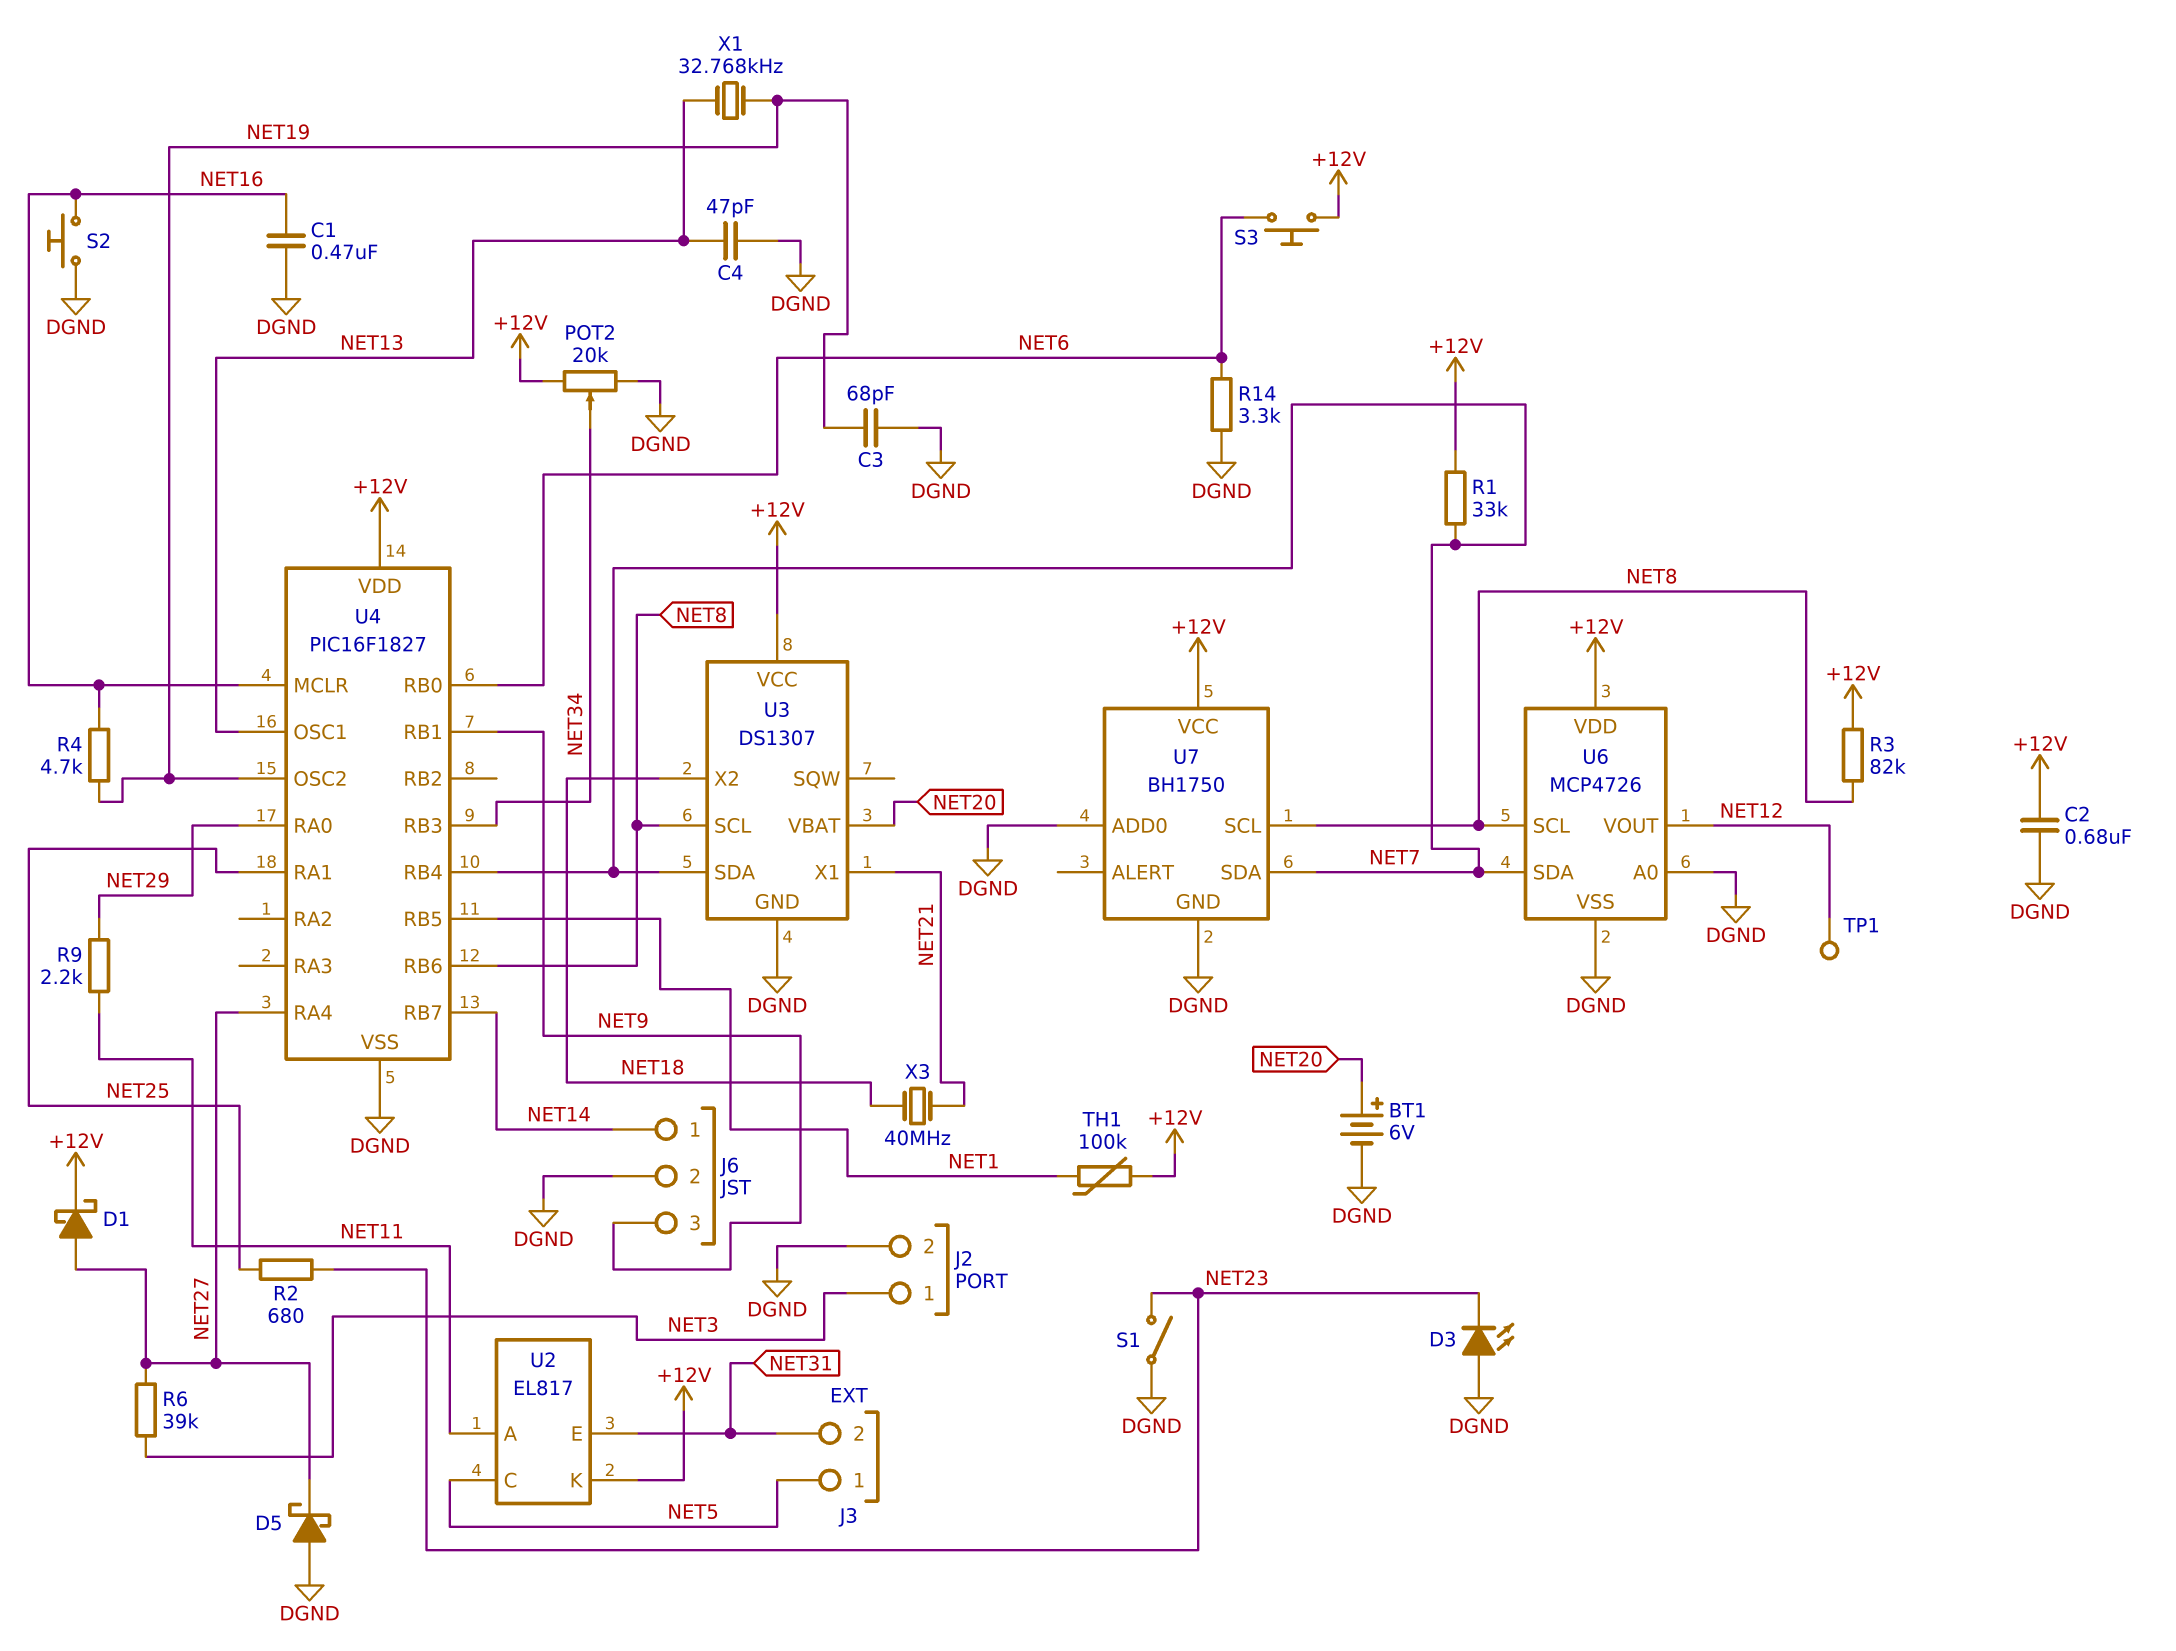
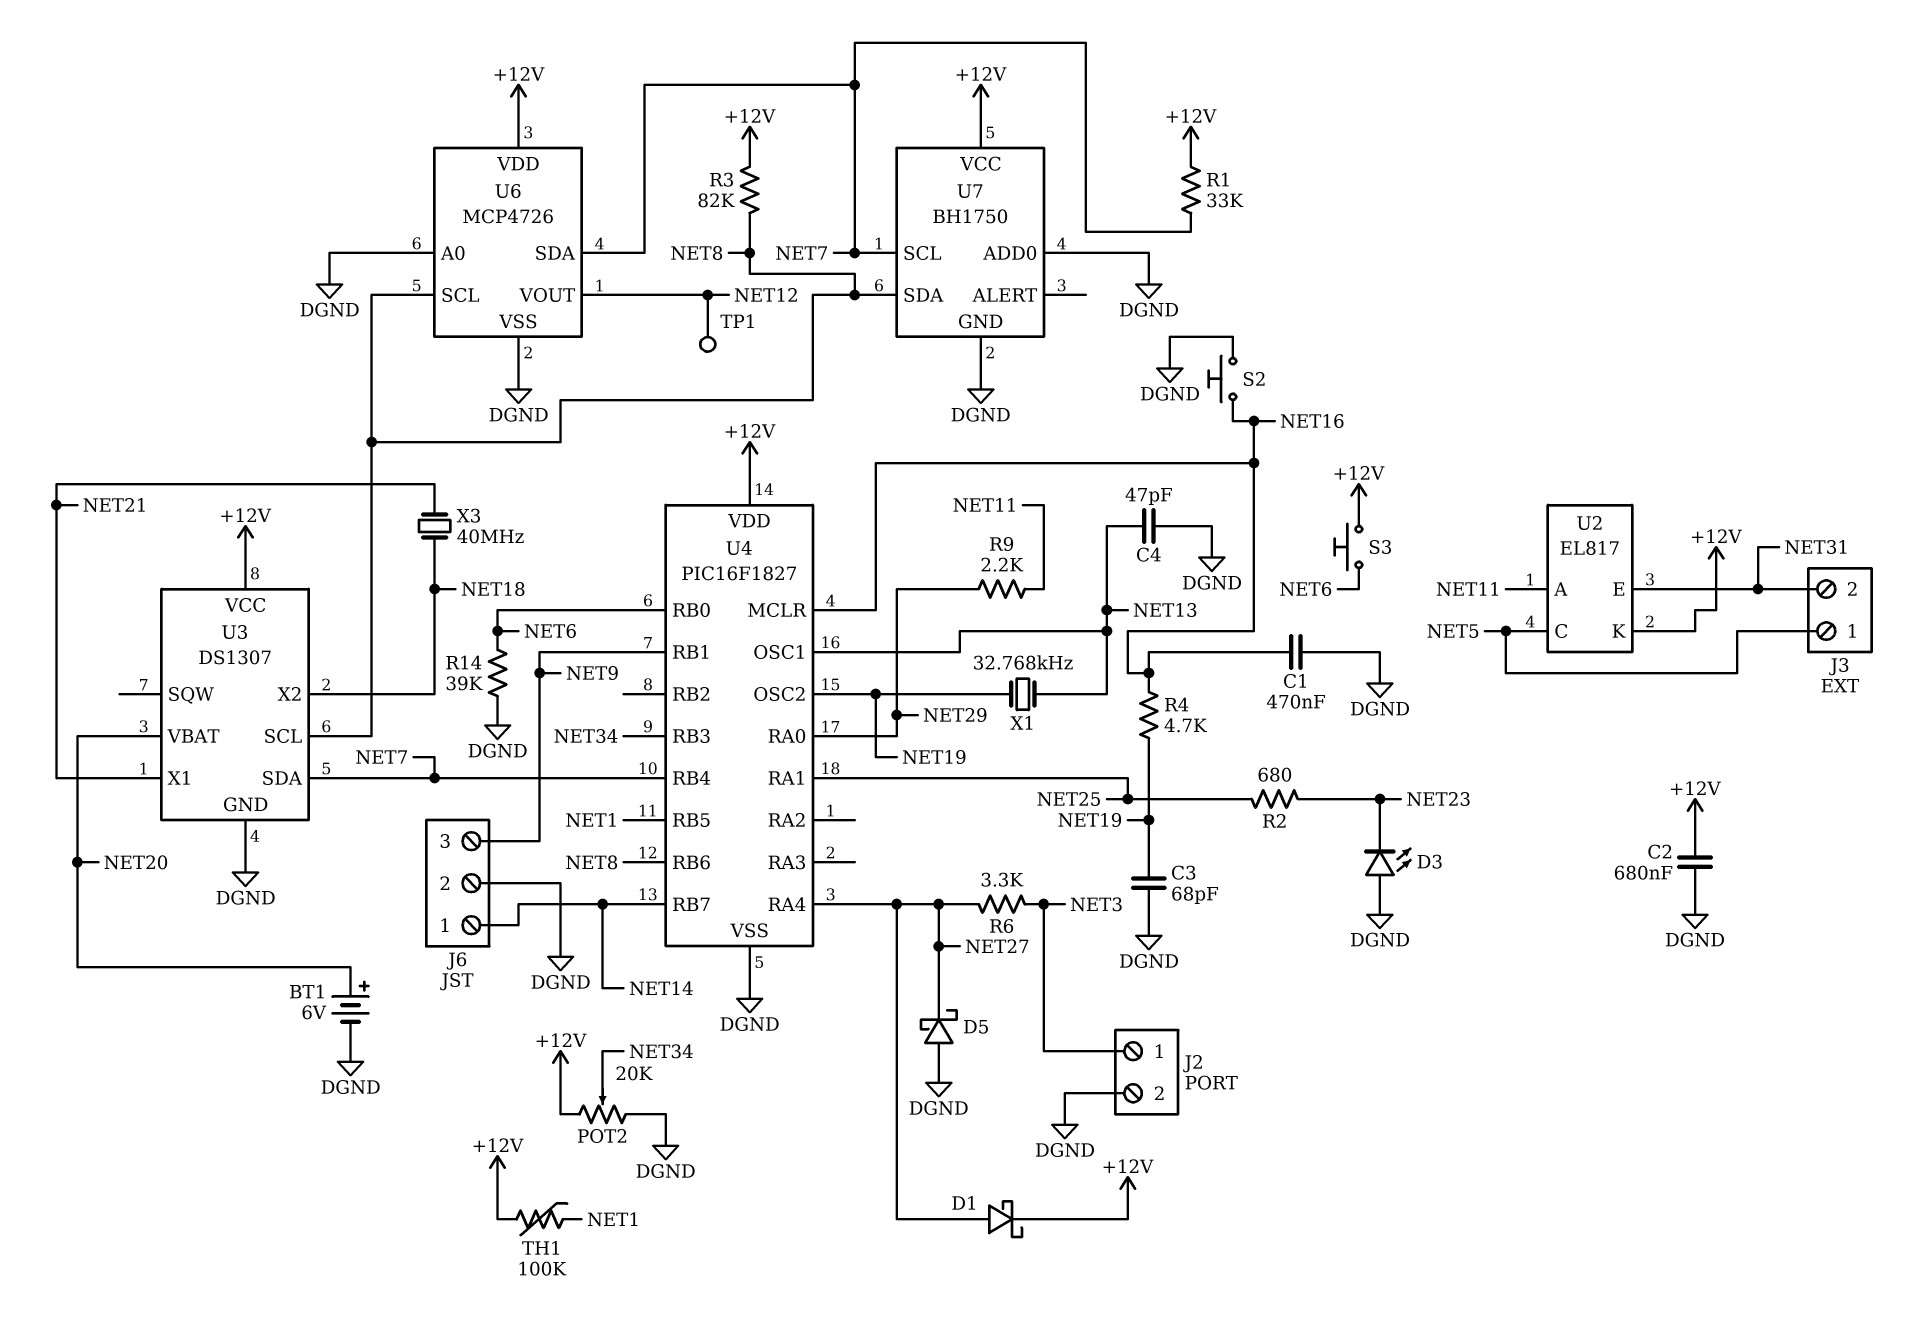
R6: 39k (NET3, NET27) -> 3.3k (NET3, NET27)
R14: 3.3k (DGND, NET6) -> 39k (DGND, NET6)
S1: switch (DGND, NET23) -> none
U7 pin SCL: NET8 -> NET7
U7 pin SDA: NET7 -> NET8

